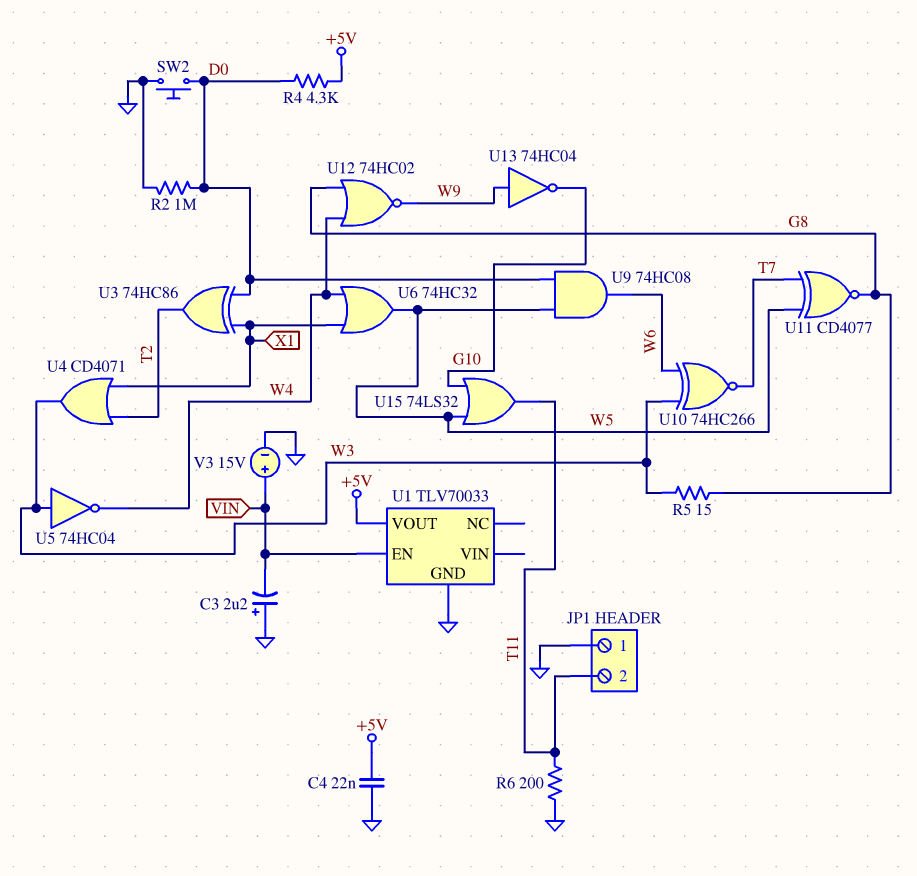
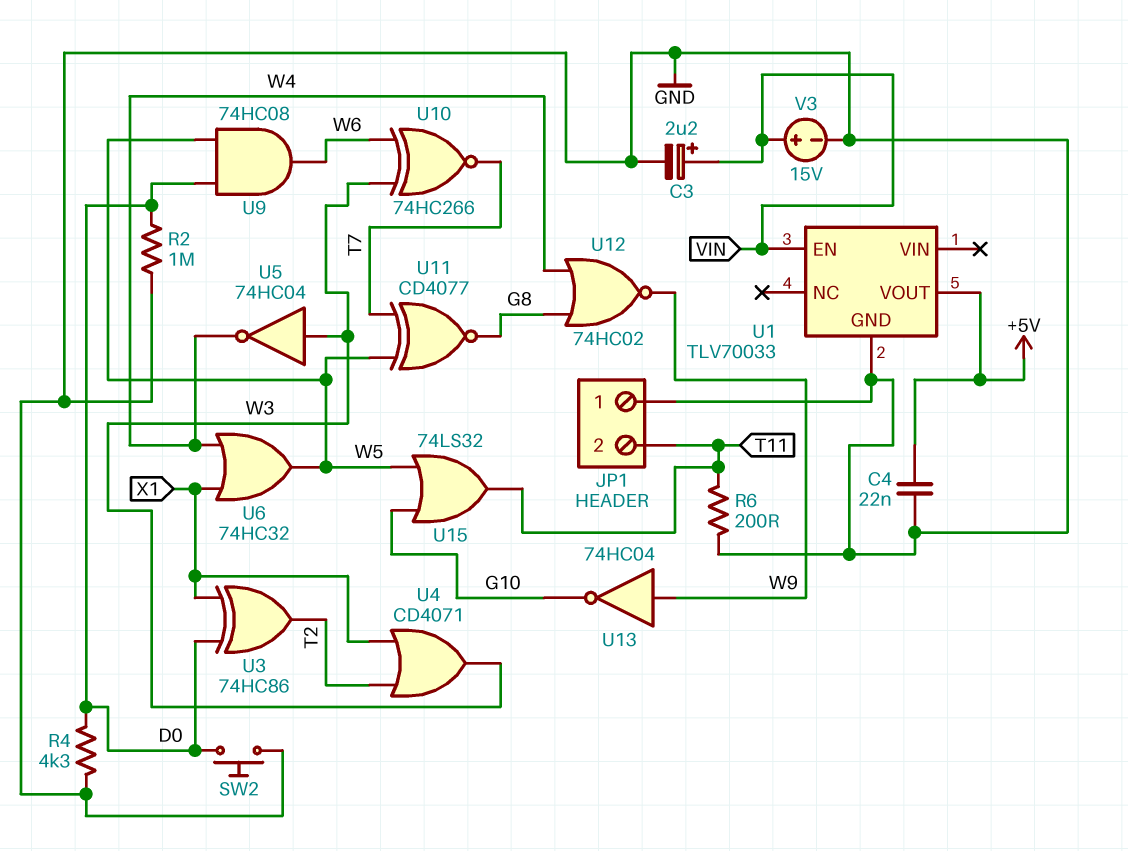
C3: 2.2uF (plus GND, minus VIN) -> 2.2uF (plus VIN, minus GND)
R4: 4.3k (+5V, D0) -> 4.3k (D0, GND)
R5: 15 (G8, W3) -> none

